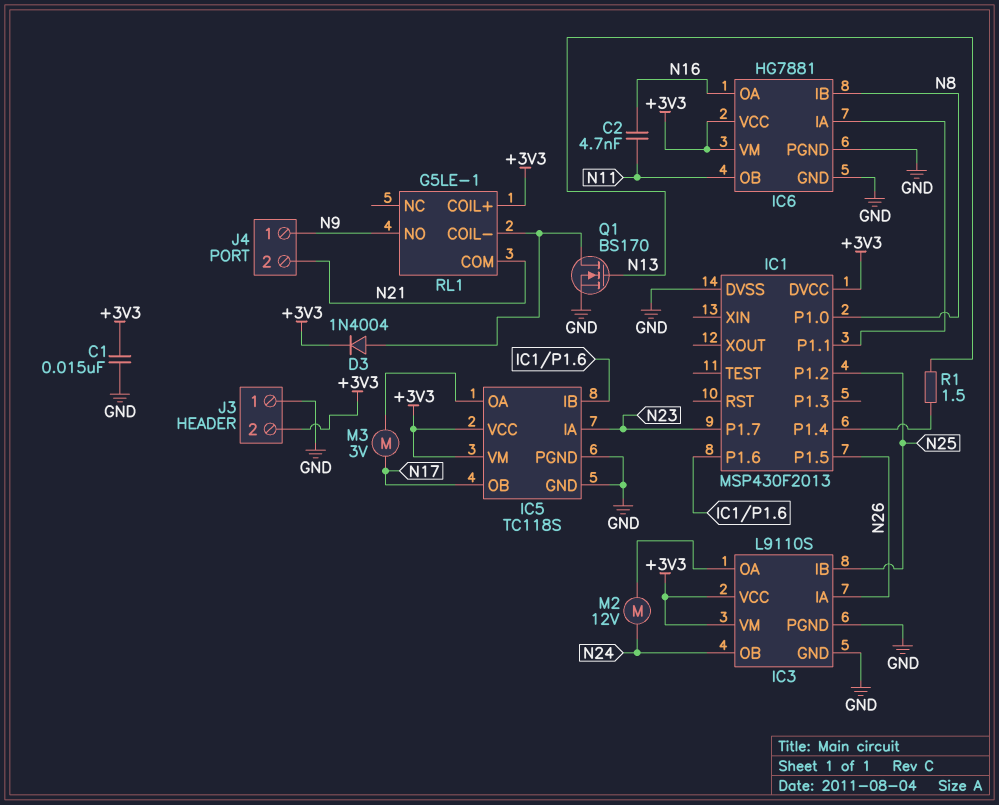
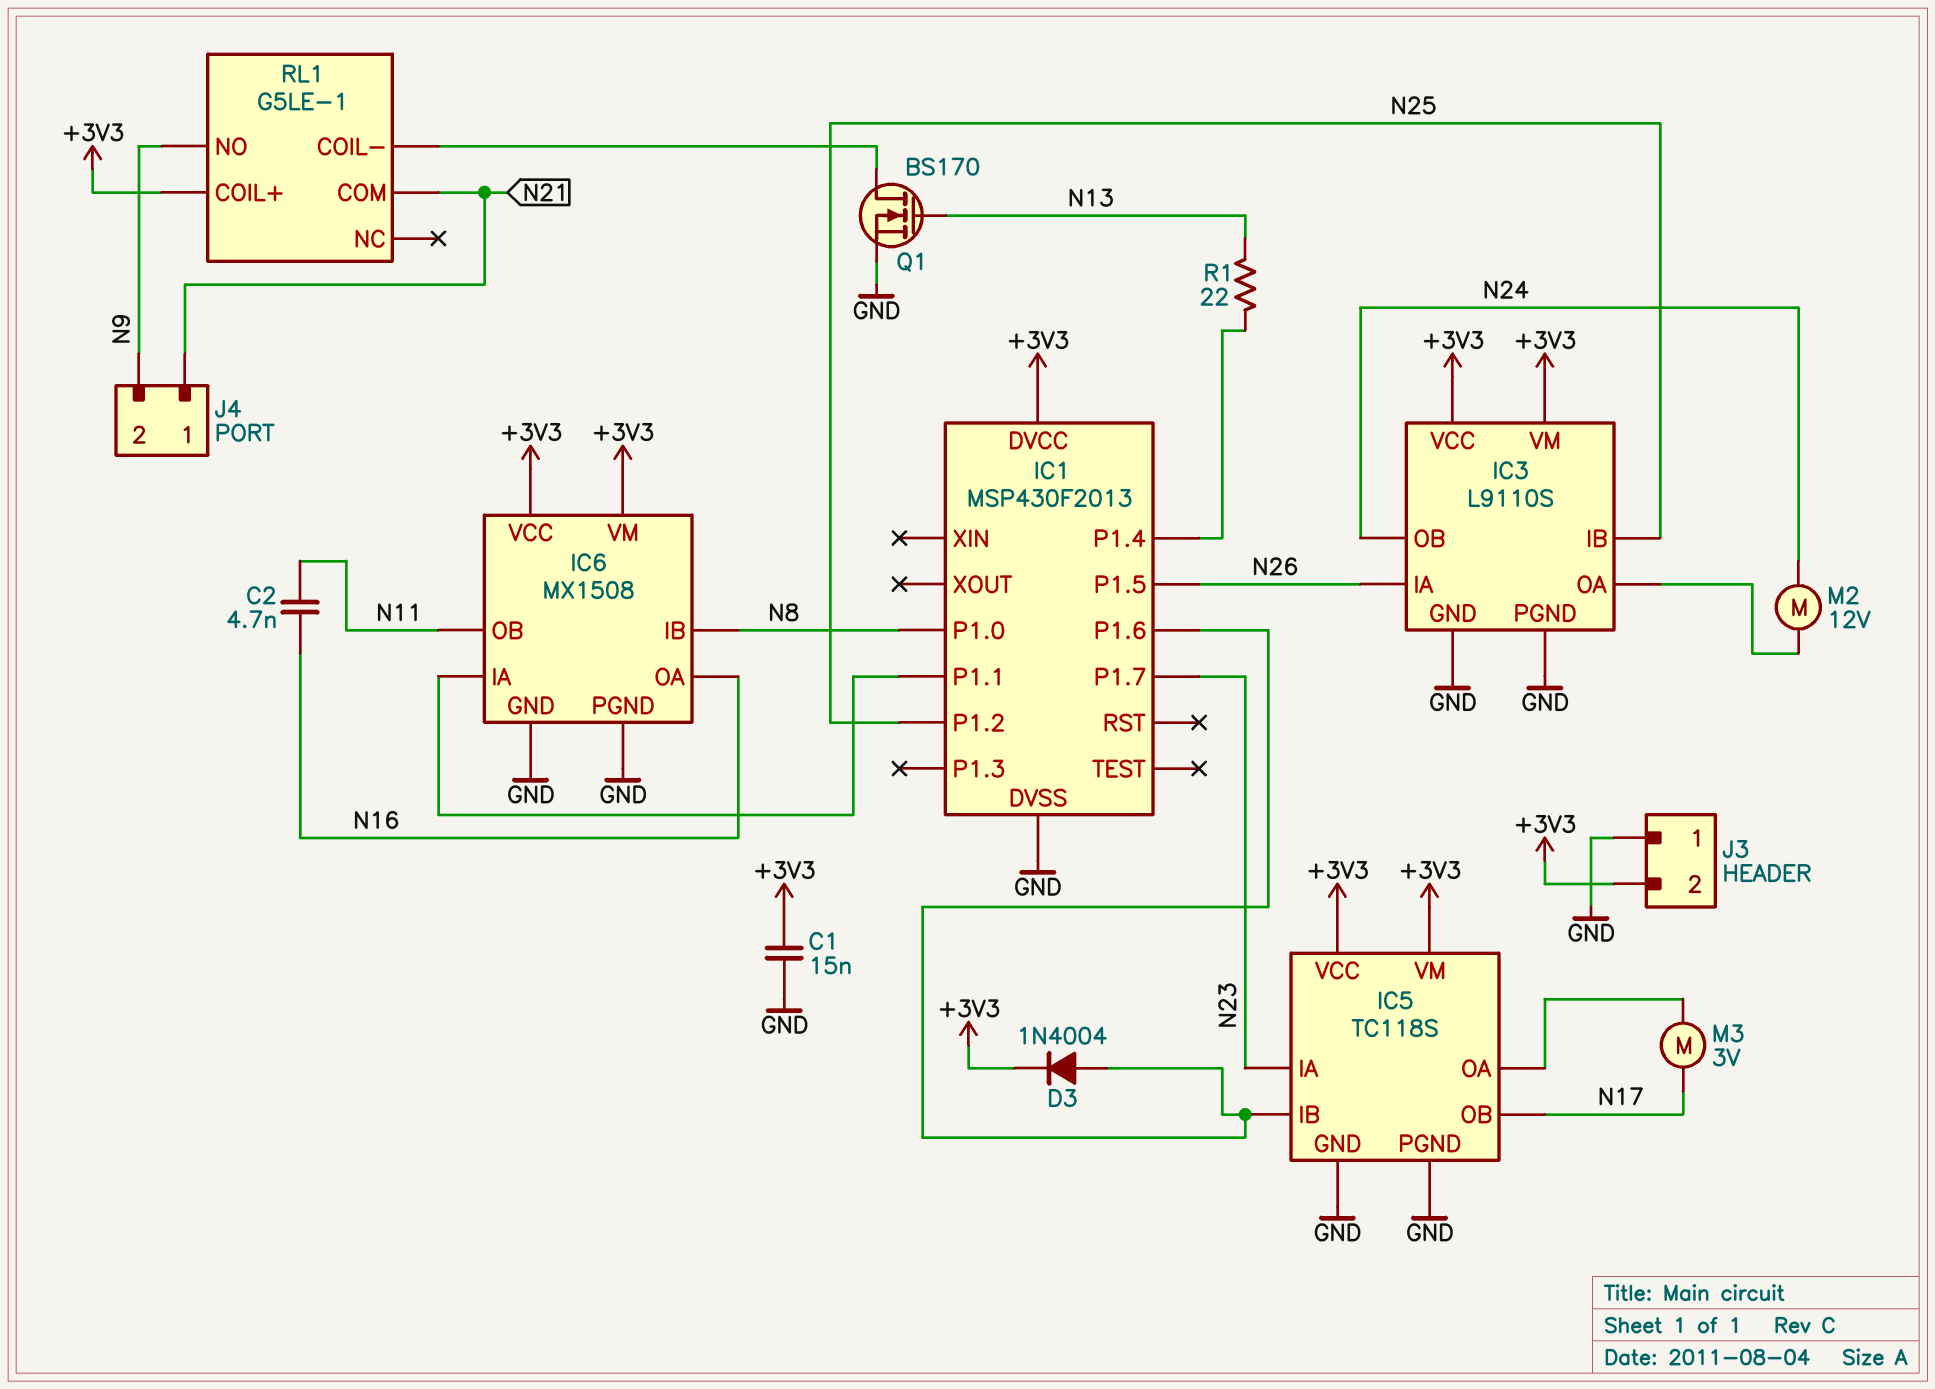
D3: diode 1N4004 (A RL1/COIL-, K +3V3) -> diode 1N4004 (A IC1/P1.6, K +3V3)
IC6: HG7881 -> MX1508
J4 pin 1: N9 -> N21
J4 pin 2: N21 -> N9
R1: 1.5 (IC1/P1.4, N13) -> 22 (IC1/P1.4, N13)

